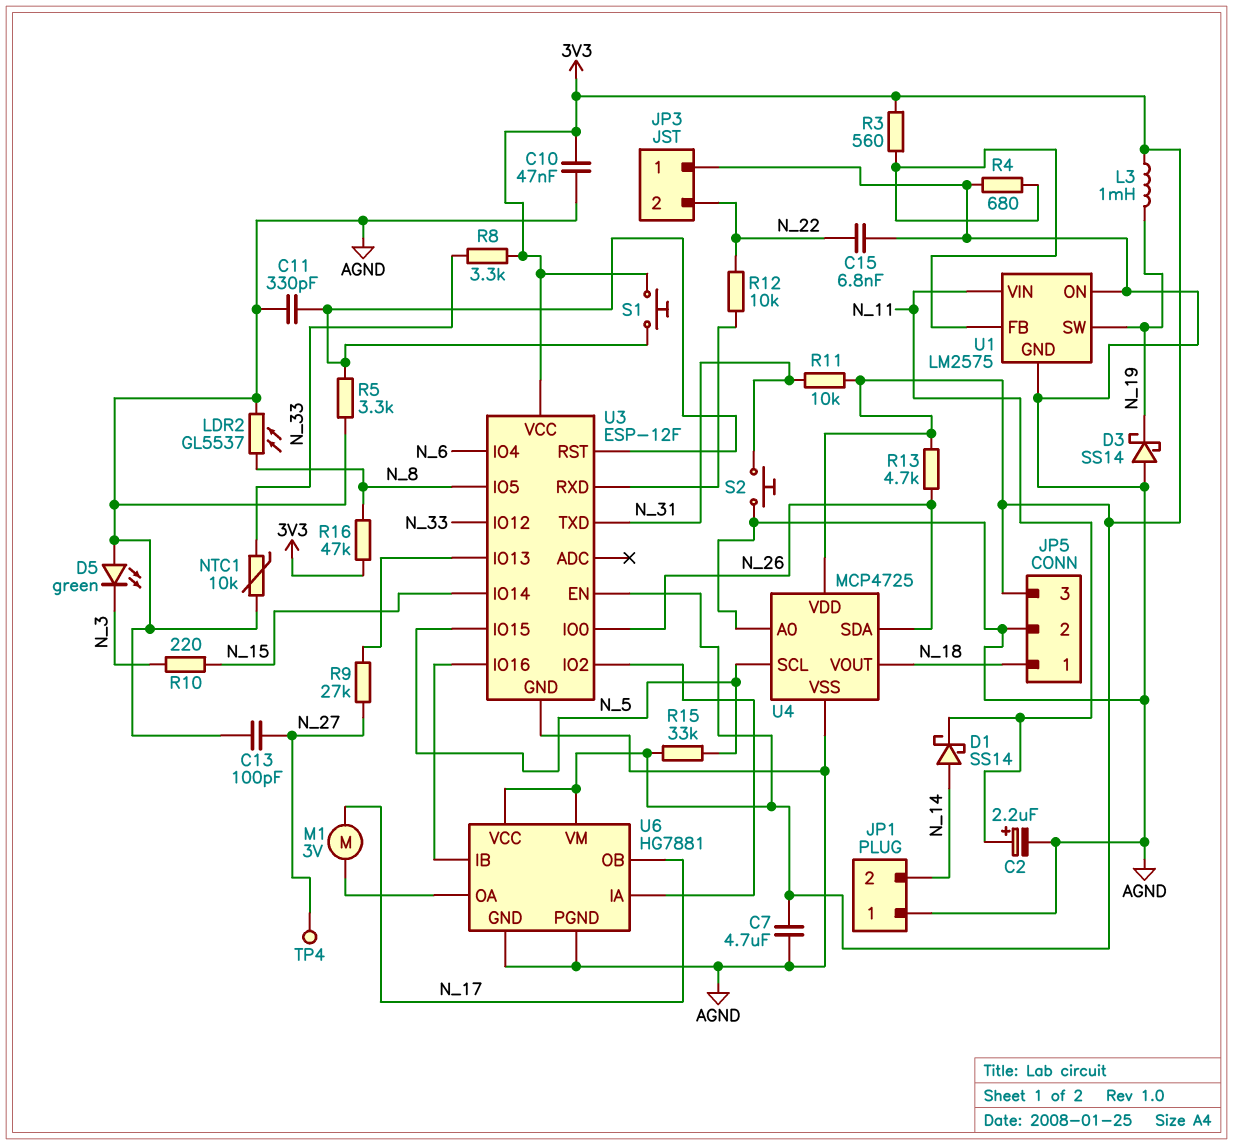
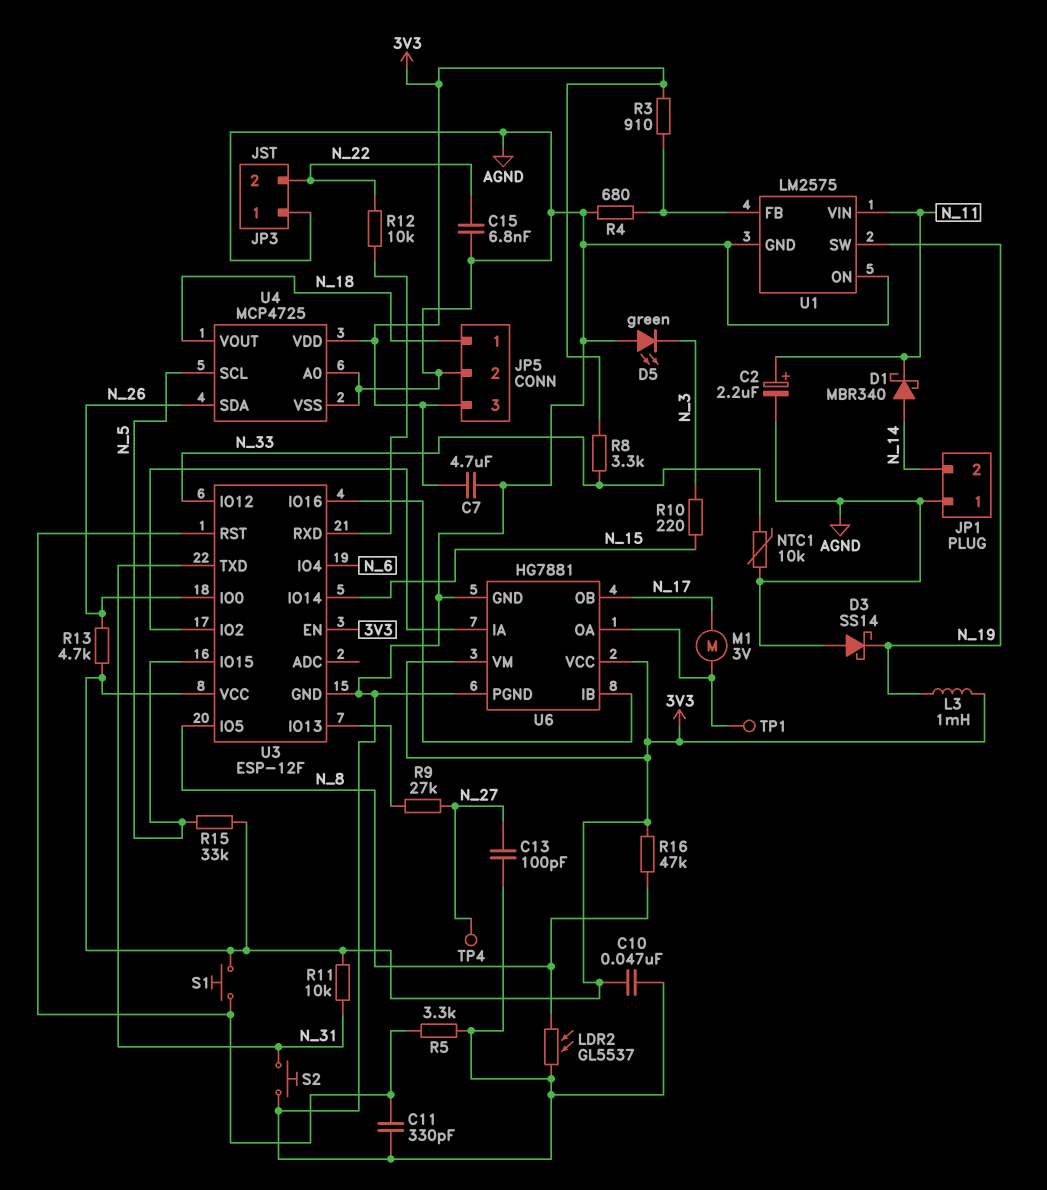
D1: schottky SS14 (A N_14, K N_11) -> schottky MBR340 (A N_14, K N_11)
R3: 560 (3V3, U1/FB) -> 910 (3V3, U1/FB)
TP1: none -> test point (U6/OA)

